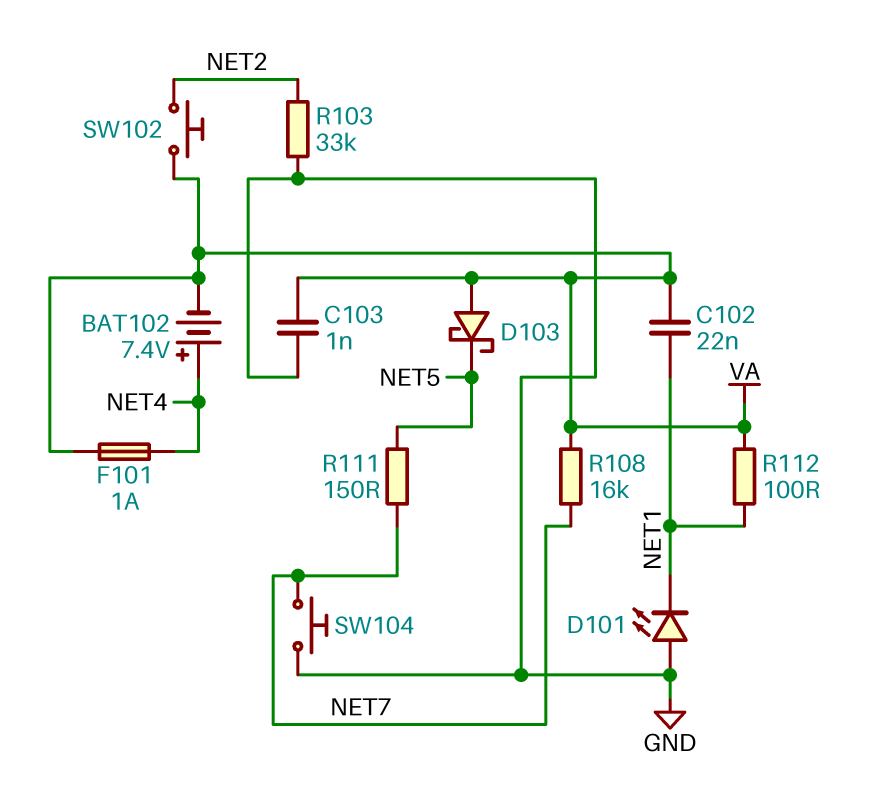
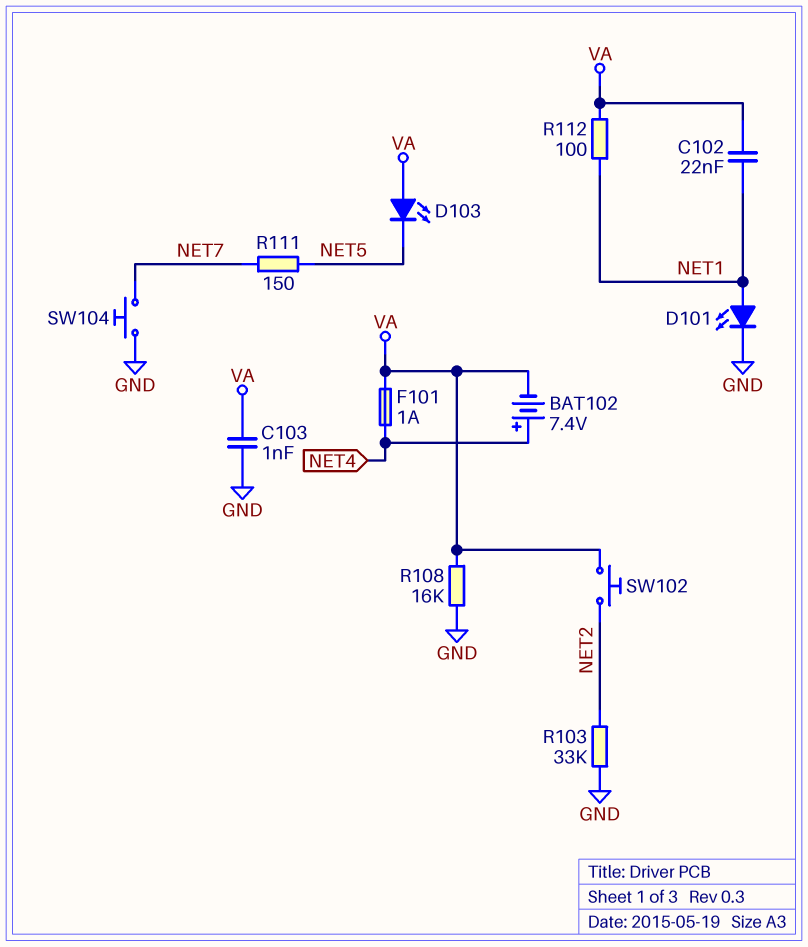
D101: LED (A GND, K NET1) -> LED (A NET1, K GND)
D103: schottky (A VA, K NET5) -> LED (A VA, K NET5)
R108: 16k (NET7, VA) -> 16k (GND, VA)

